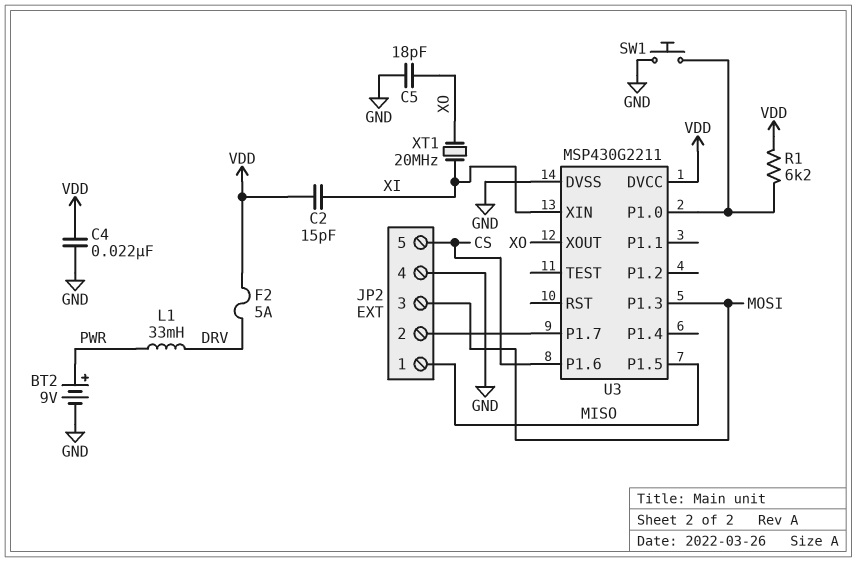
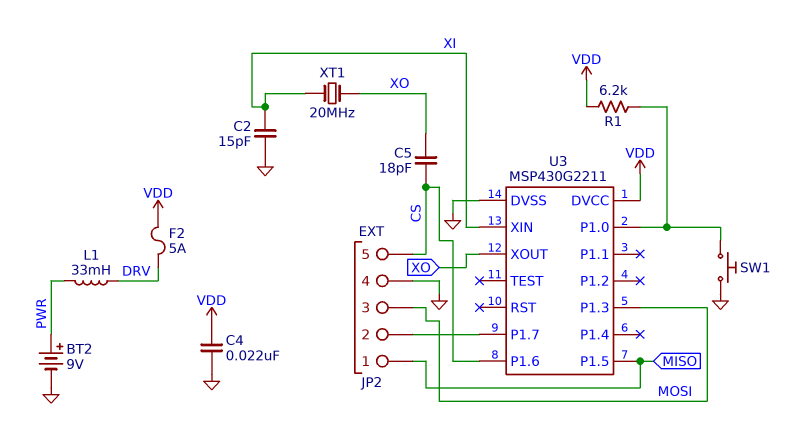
C2: 15pF (VDD, XI) -> 15pF (GND, XI)
C5: 18pF (GND, XO) -> 18pF (CS, XO)

